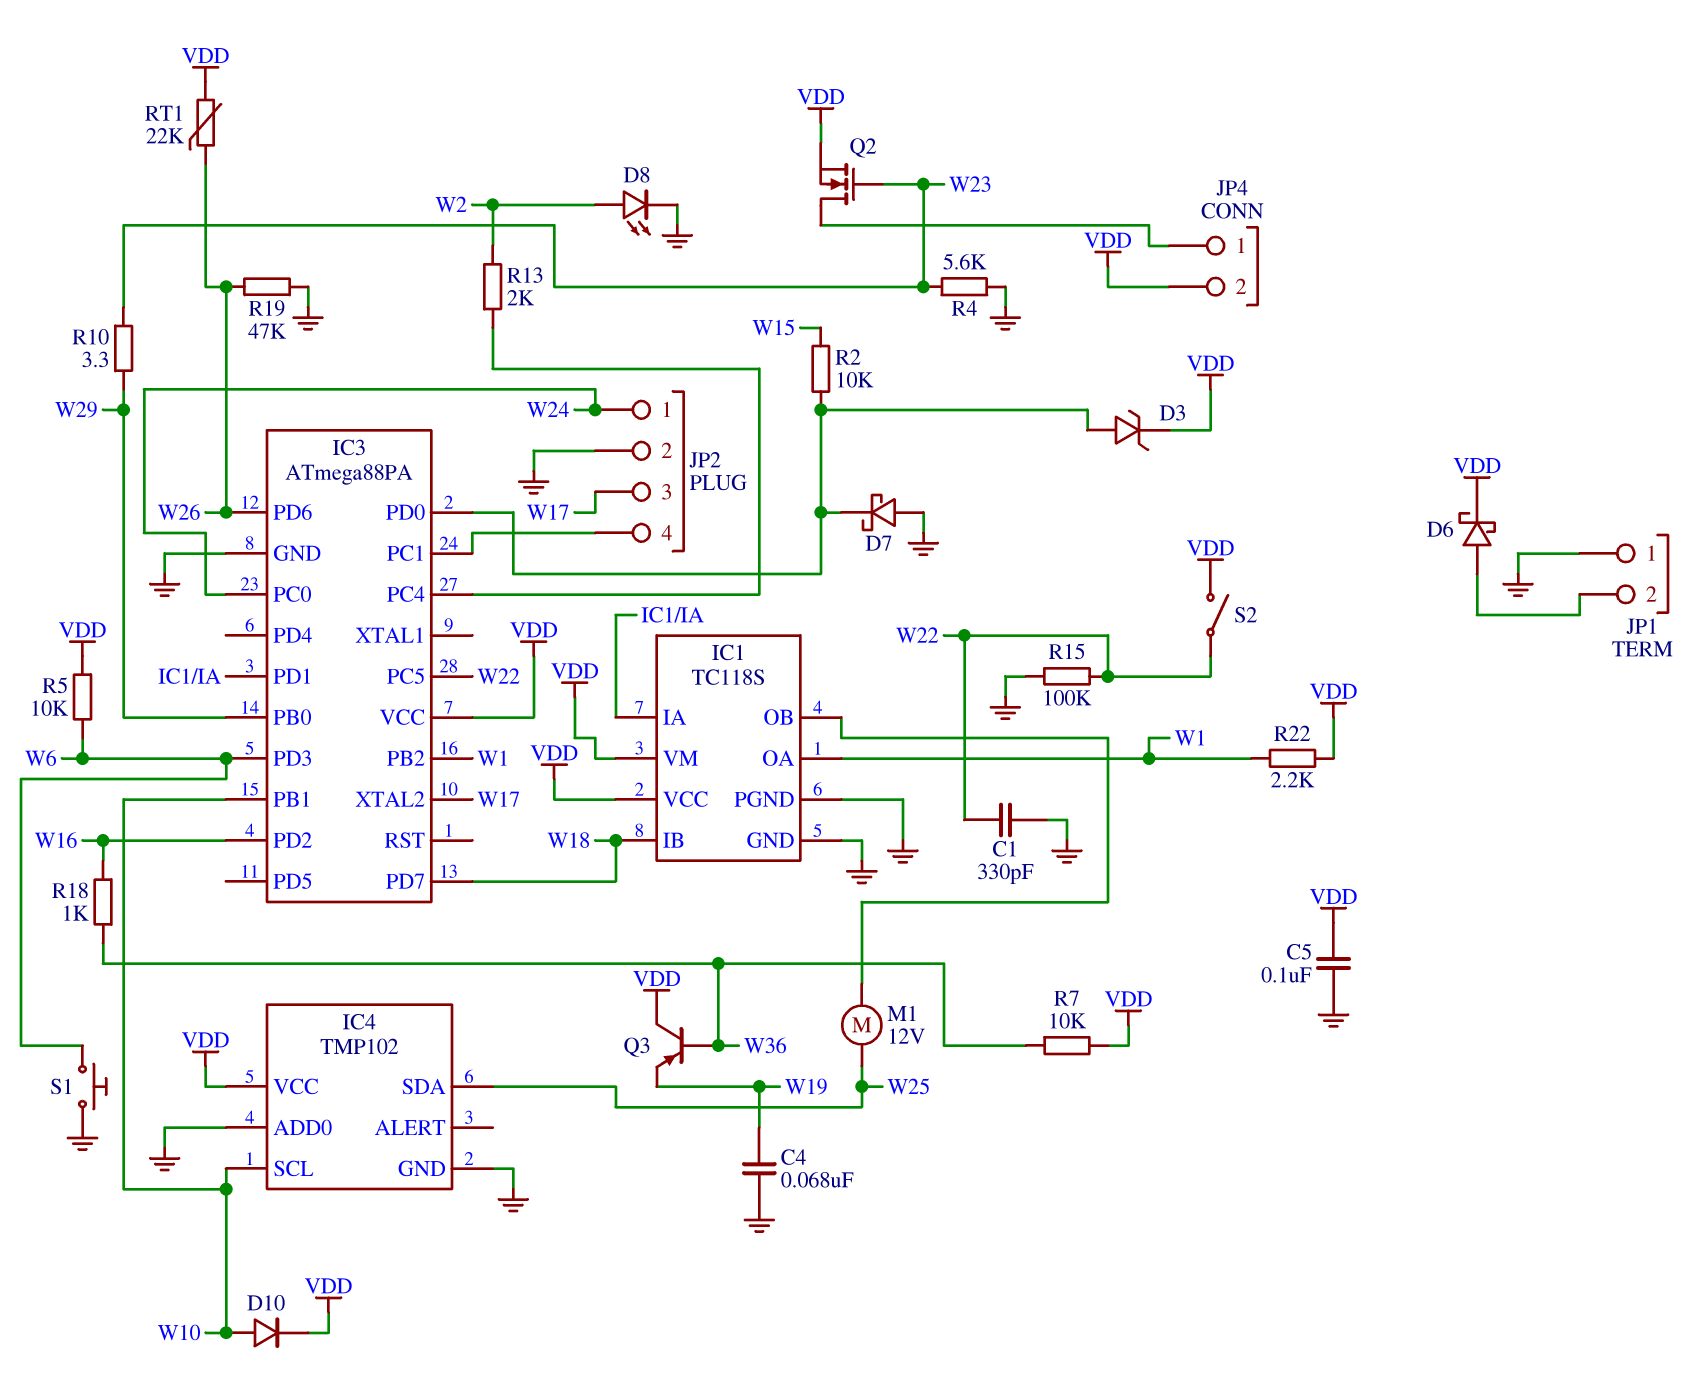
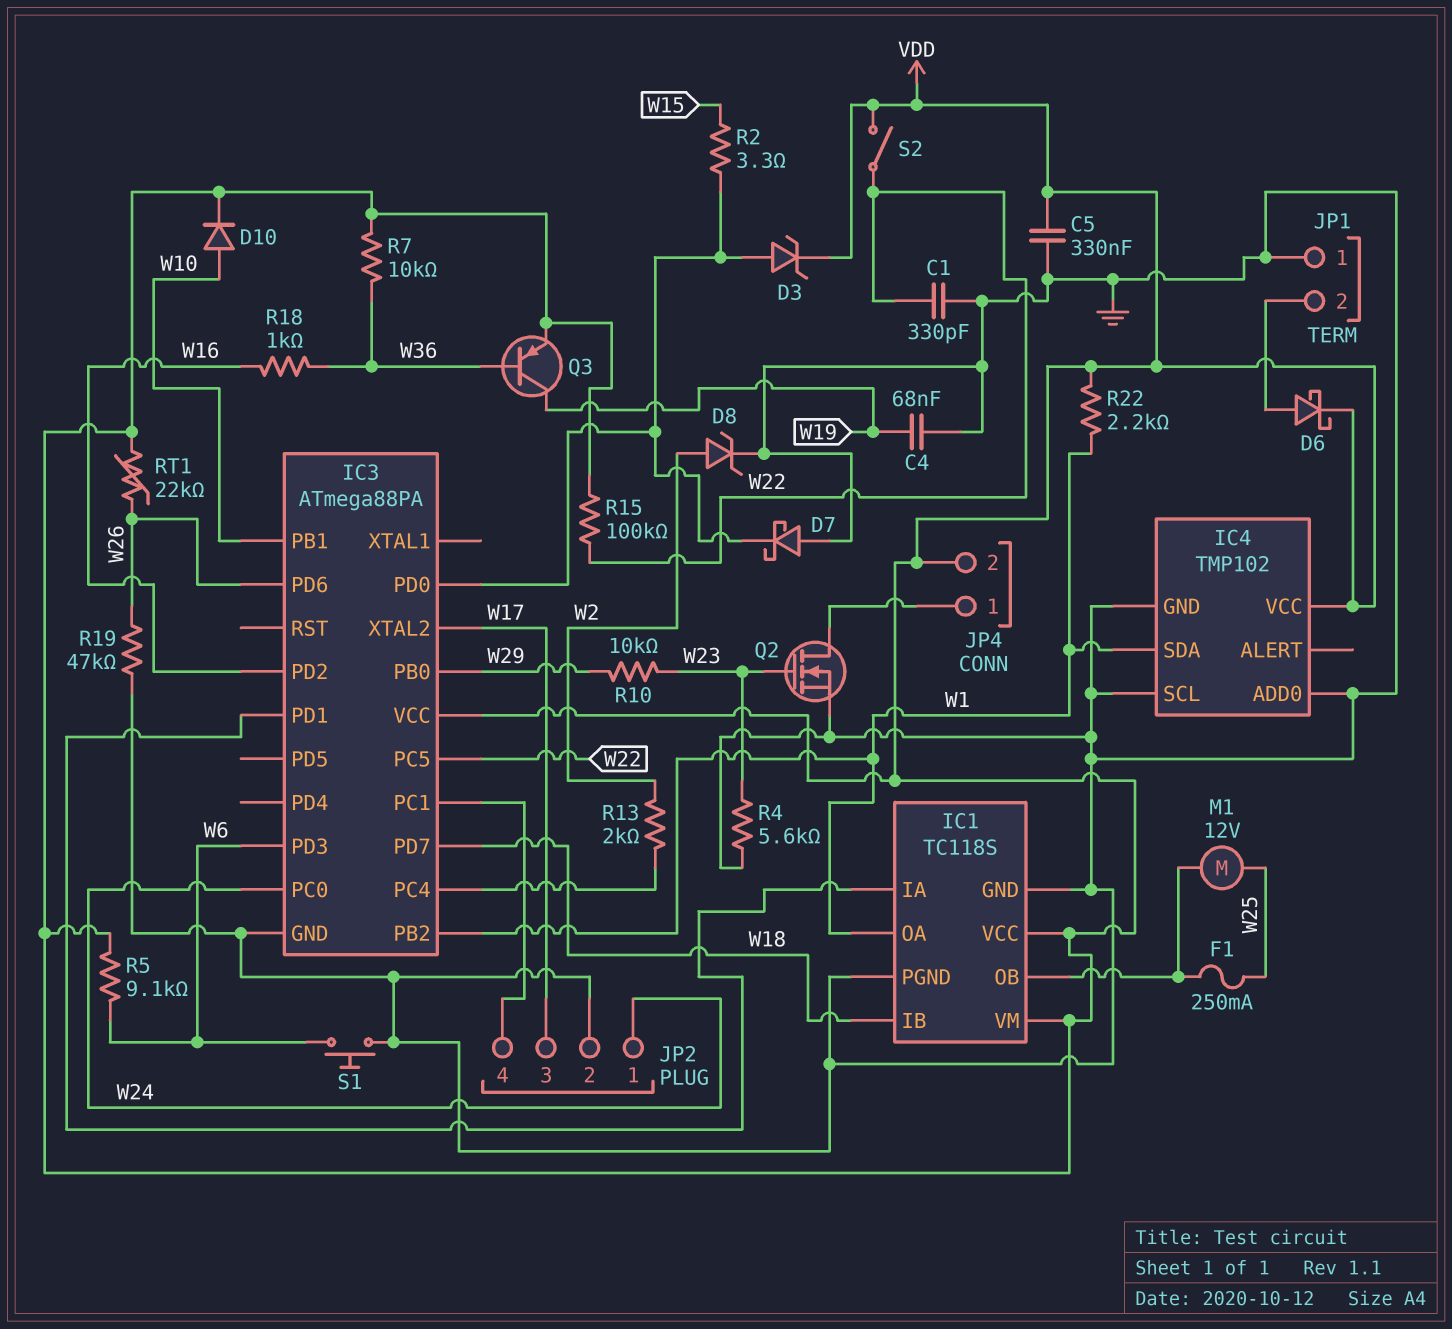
C5: 100nF (GND, VDD) -> 330nF (GND, VDD)
D8: LED (A W2, K GND) -> zener (A W2, K GND)
F1: none -> 250mA (IC1/OB, W25)
IC4 pin SCL: W10 -> GND
IC4 pin SDA: W25 -> W1
Q2: NMOS (G W23, D JP4/1, S VDD) -> NMOS (G W23, D JP4/1, S GND)
Q3: PNP (B W36, C VDD, E W19) -> PNP (B W36, C W19, E VDD)
R2: 10k (IC3/PD0, W15) -> 3.3 (IC3/PD0, W15)
R5: 10k (VDD, W6) -> 9.1k (VDD, W6)
R10: 3.3 (W23, W29) -> 10k (W23, W29)
R15: 100k (GND, W22) -> 100k (VDD, W22)

